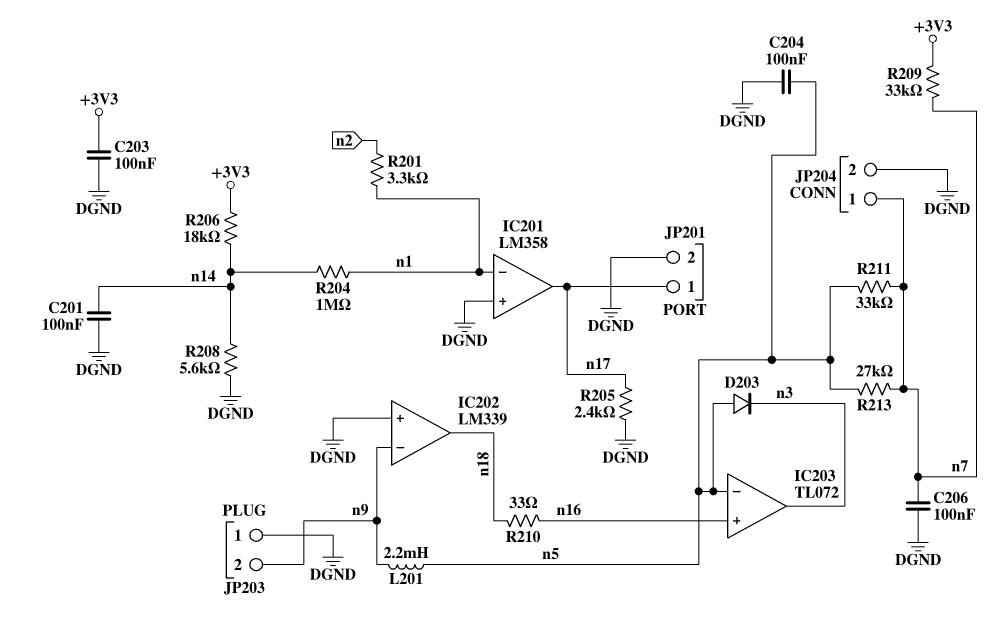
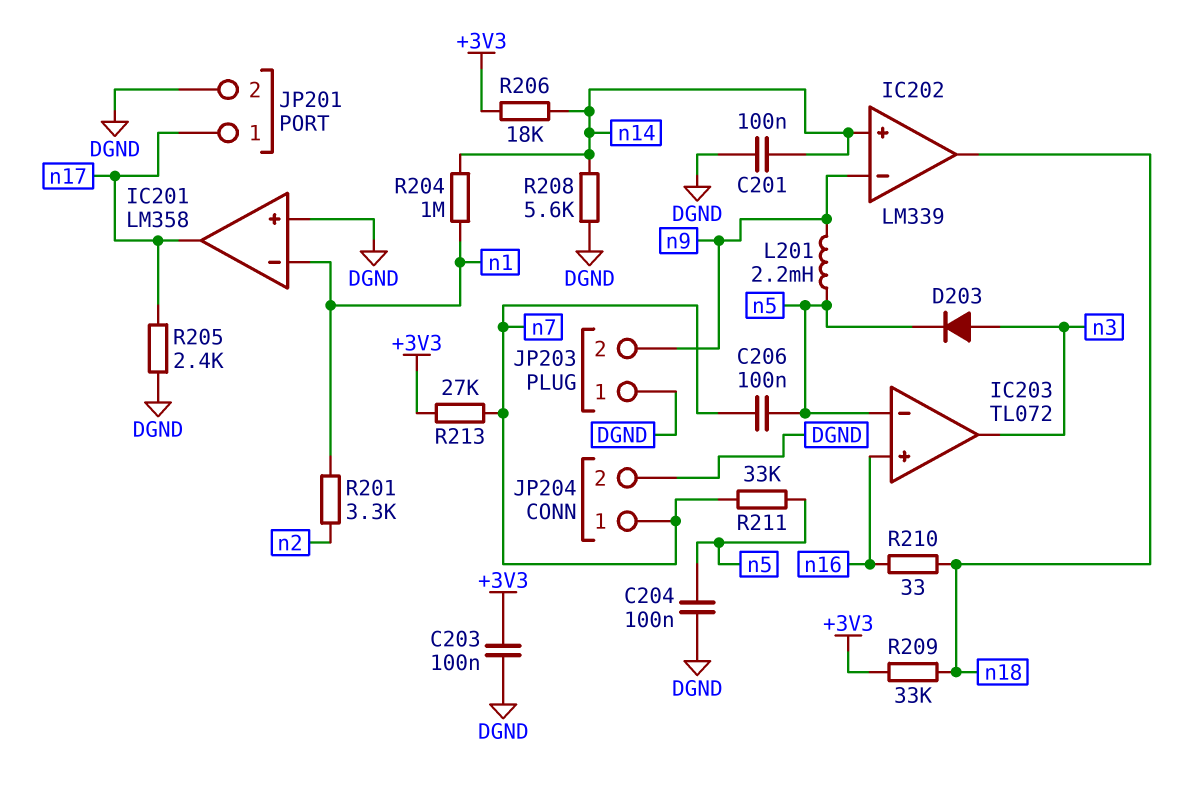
C206: 100nF (DGND, n7) -> 100nF (n5, n7)
D203: diode (A n5, K n3) -> diode (A n3, K n5)
IC202 pin in+: DGND -> n14
R209: 33k (+3V3, n7) -> 33k (+3V3, n18)
R213: 27k (n5, n7) -> 27k (+3V3, n7)

